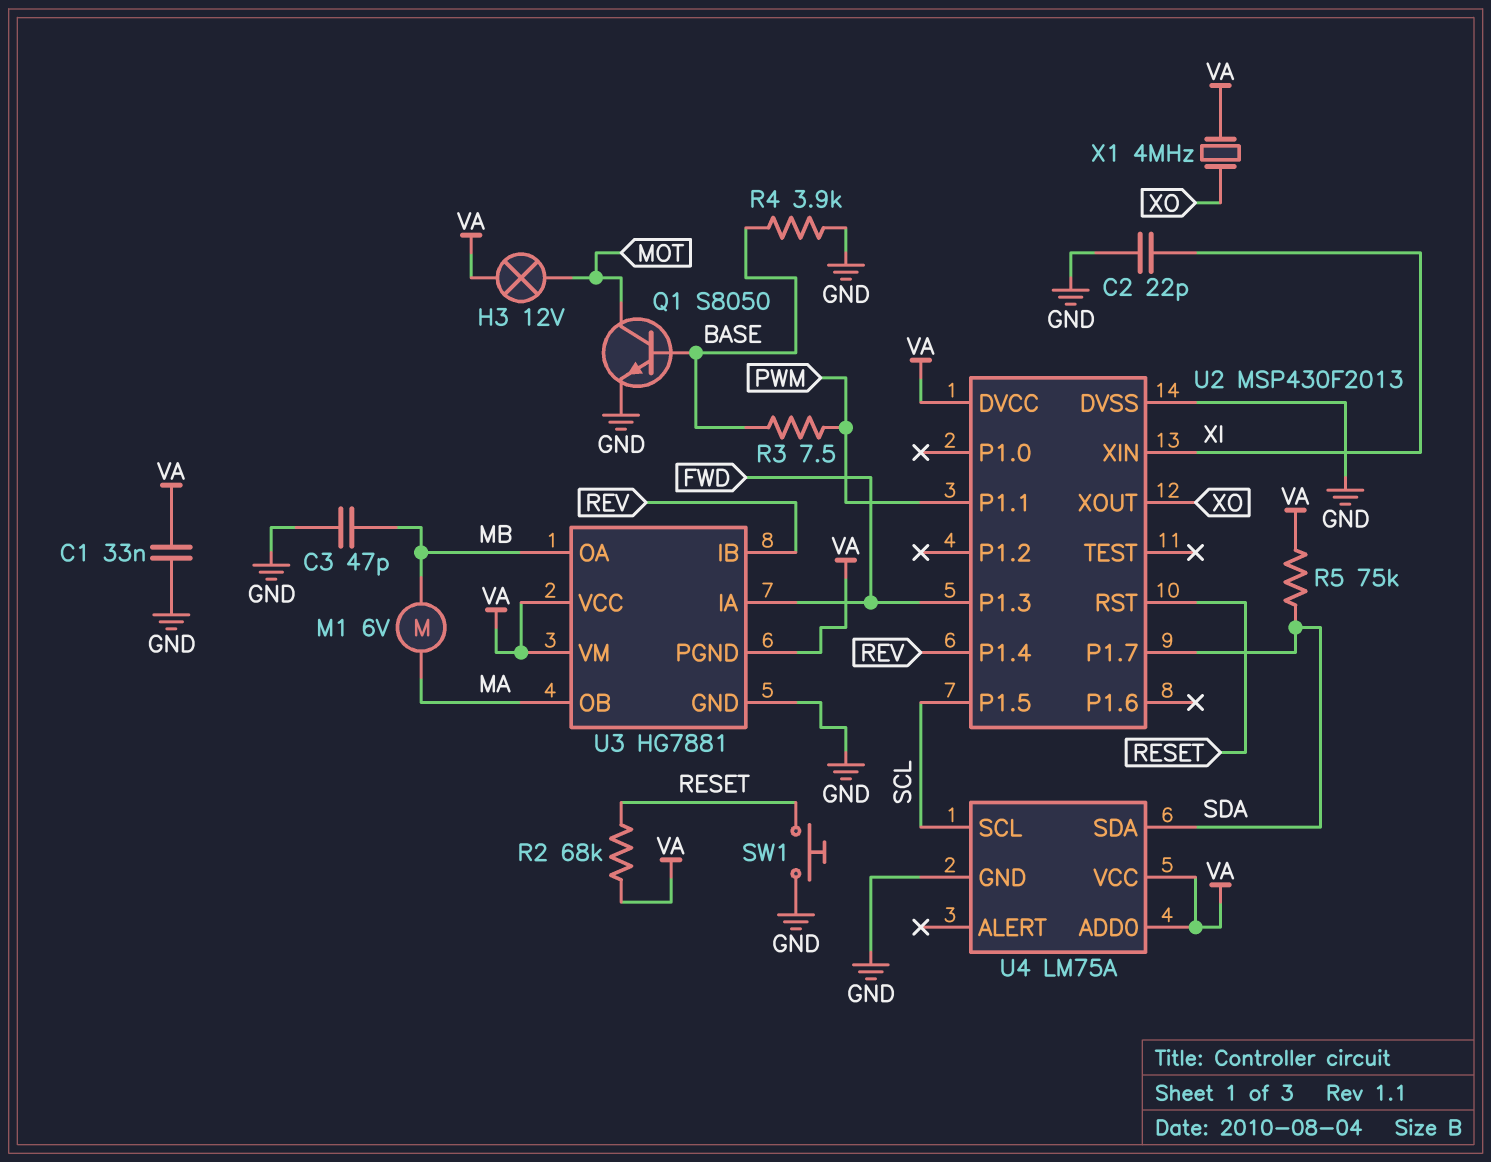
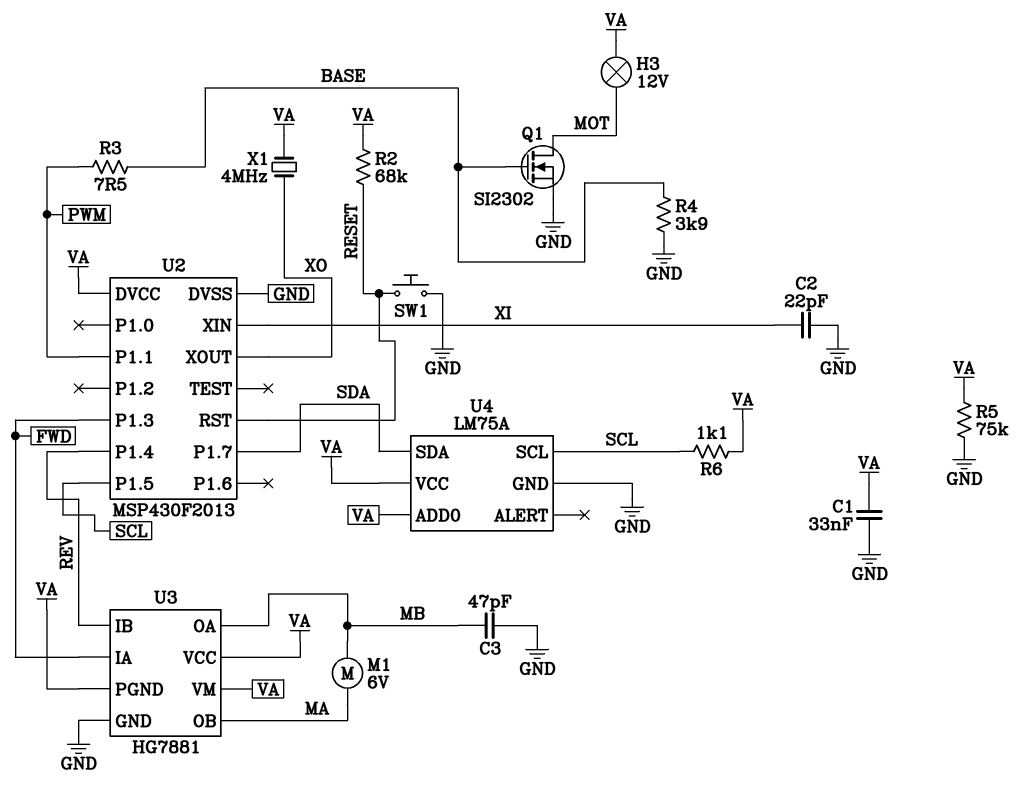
Q1: NPN S8050 (B BASE, C MOT, E GND) -> NMOS SI2302 (G BASE, D MOT, S GND)
R5: 75k (SDA, VA) -> 75k (GND, VA)
R6: none -> 1.1k (SCL, VA)

